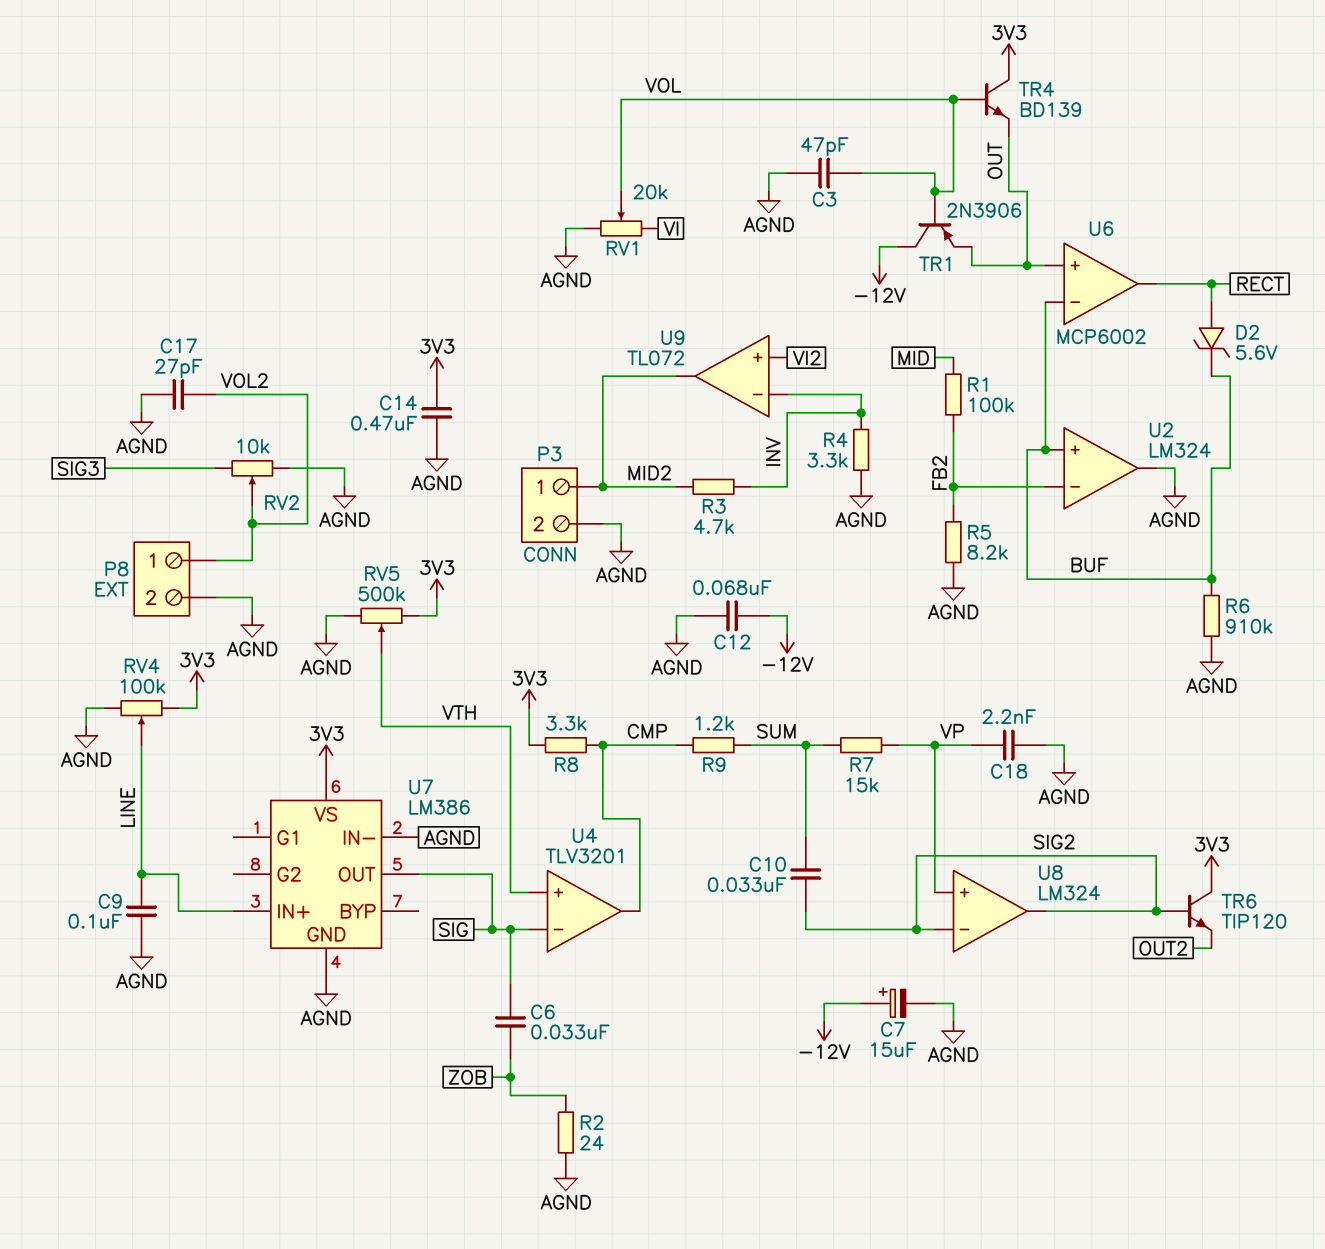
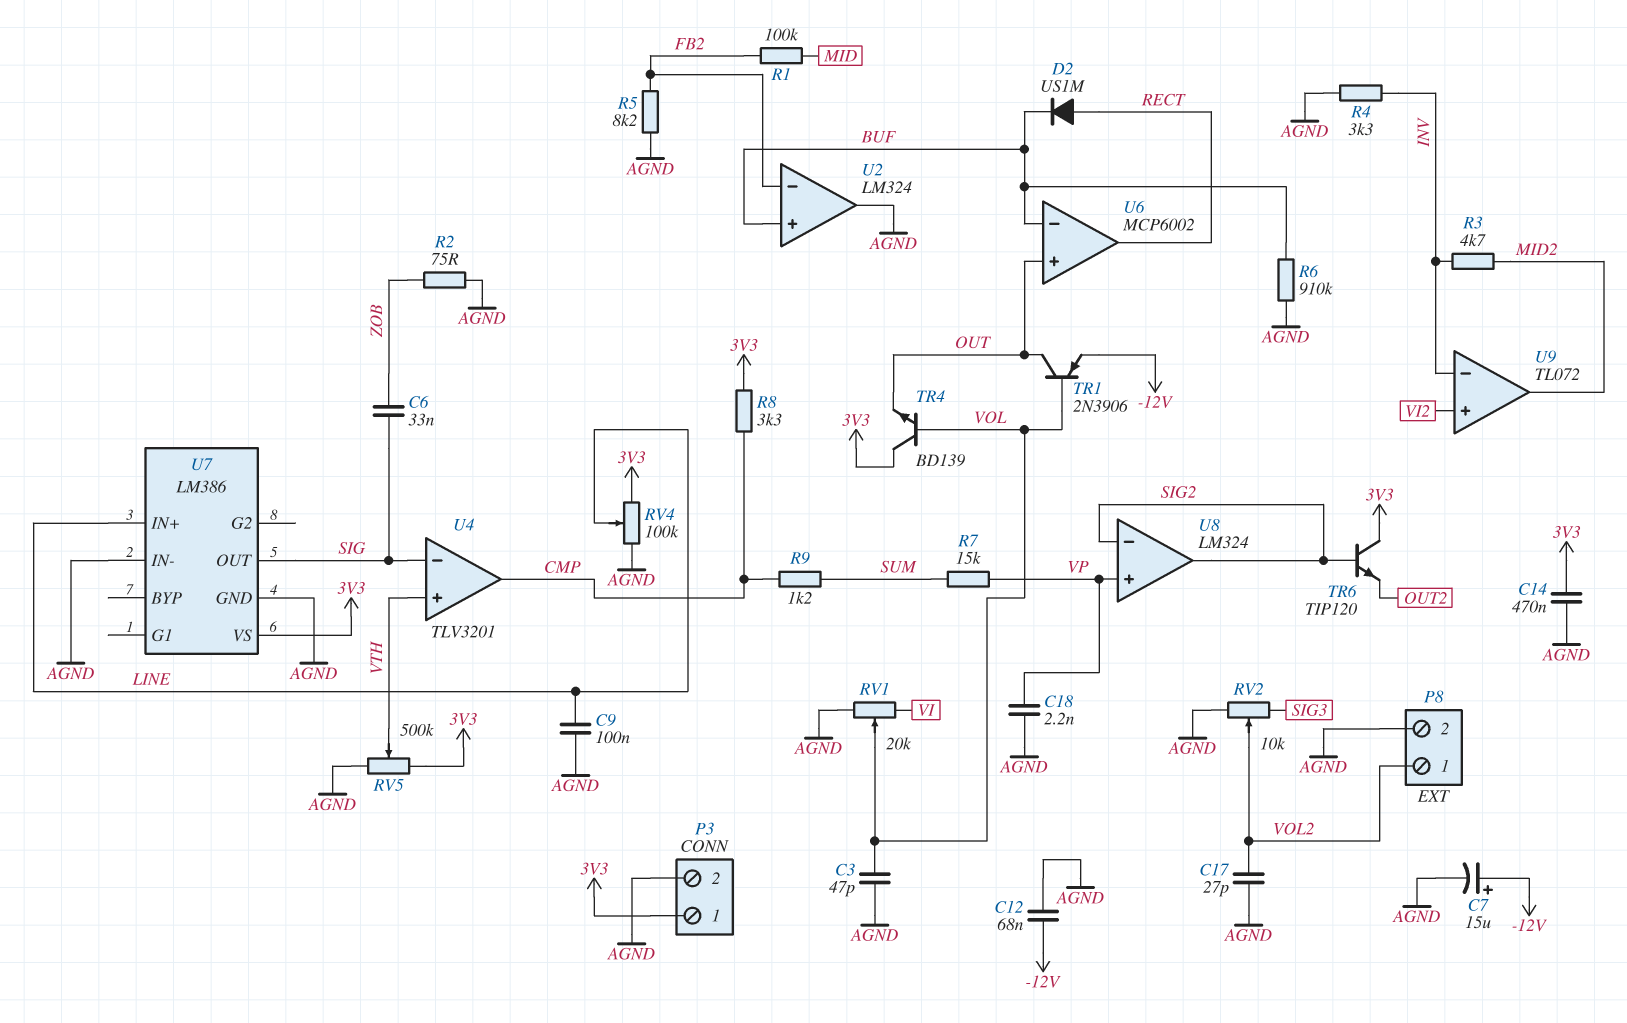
C10: 33nF (SIG2, SUM) -> none
D2: zener 5.6V (A RECT, K BUF) -> diode US1M (A RECT, K BUF)
P3 pin 1: MID2 -> 3V3
R2: 24 (AGND, ZOB) -> 75 (AGND, ZOB)
TR1: PNP 2N3906 (B VOL, C -12V, E OUT) -> PNP 2N3906 (B VOL, C OUT, E -12V)

